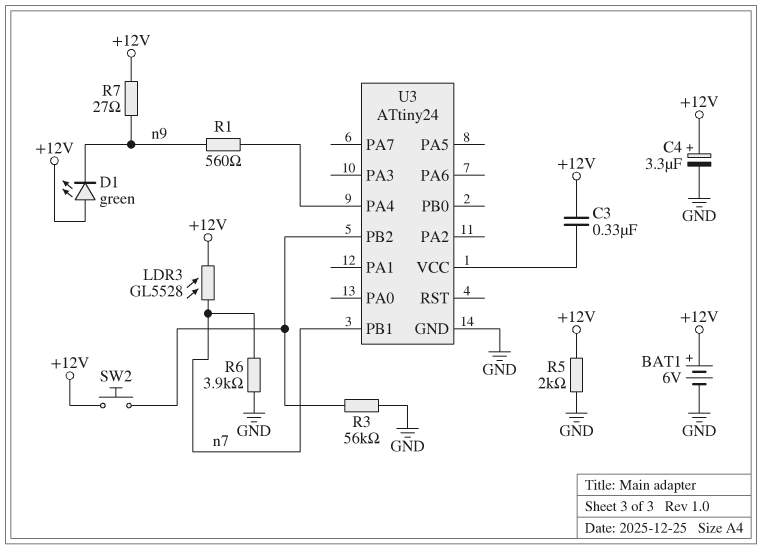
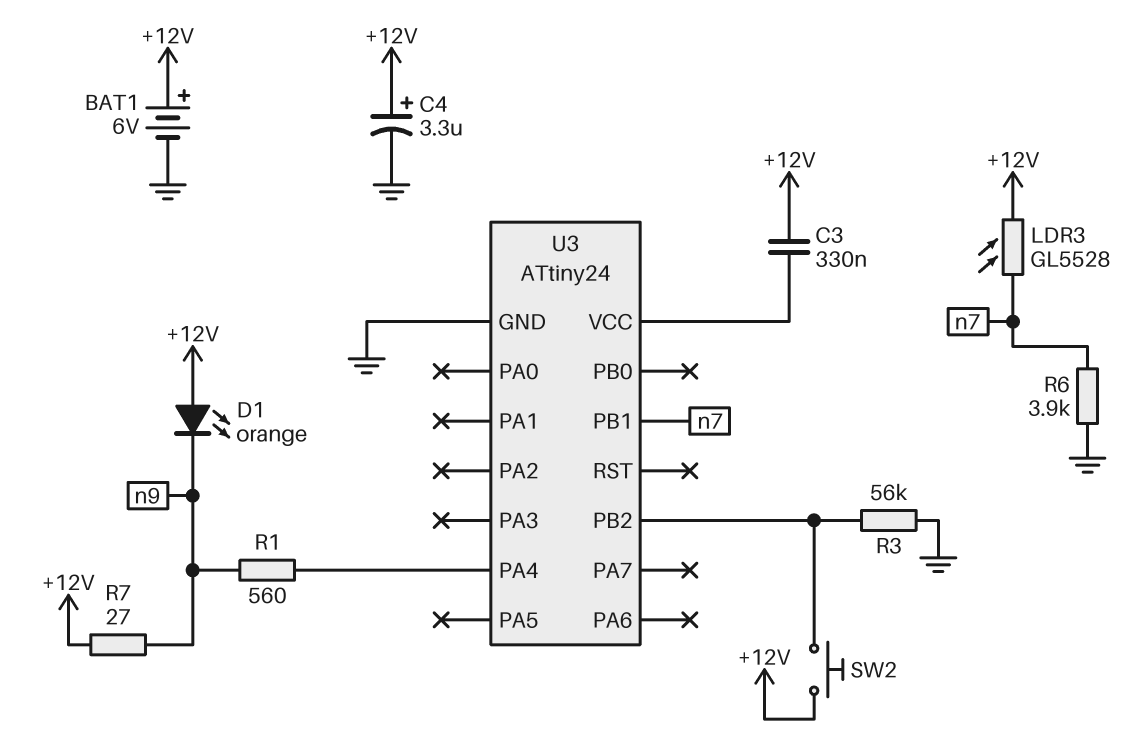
D1: LED green (A +12V, K n9) -> LED orange (A +12V, K n9)
R5: 2k (+12V, GND) -> none

